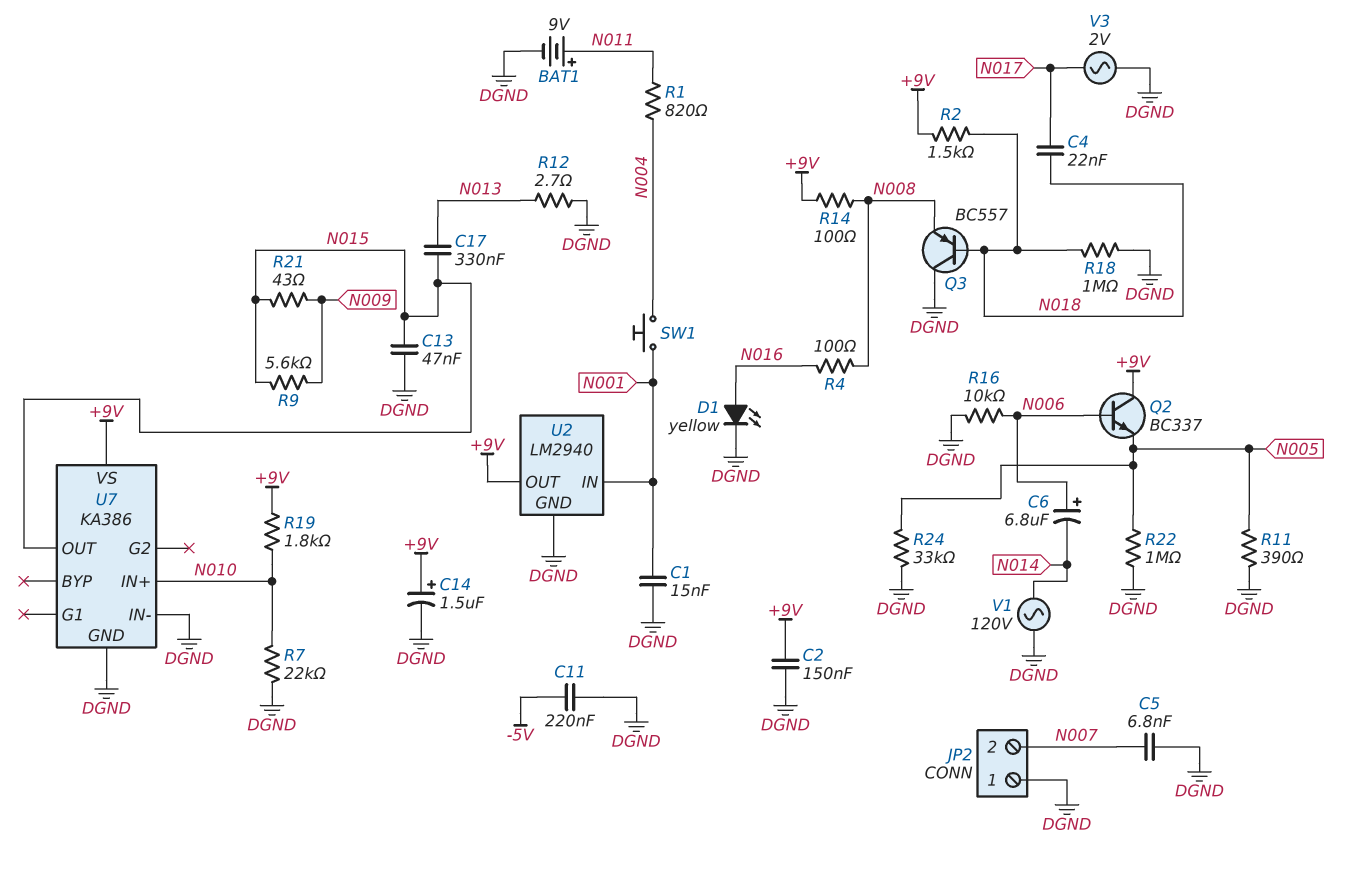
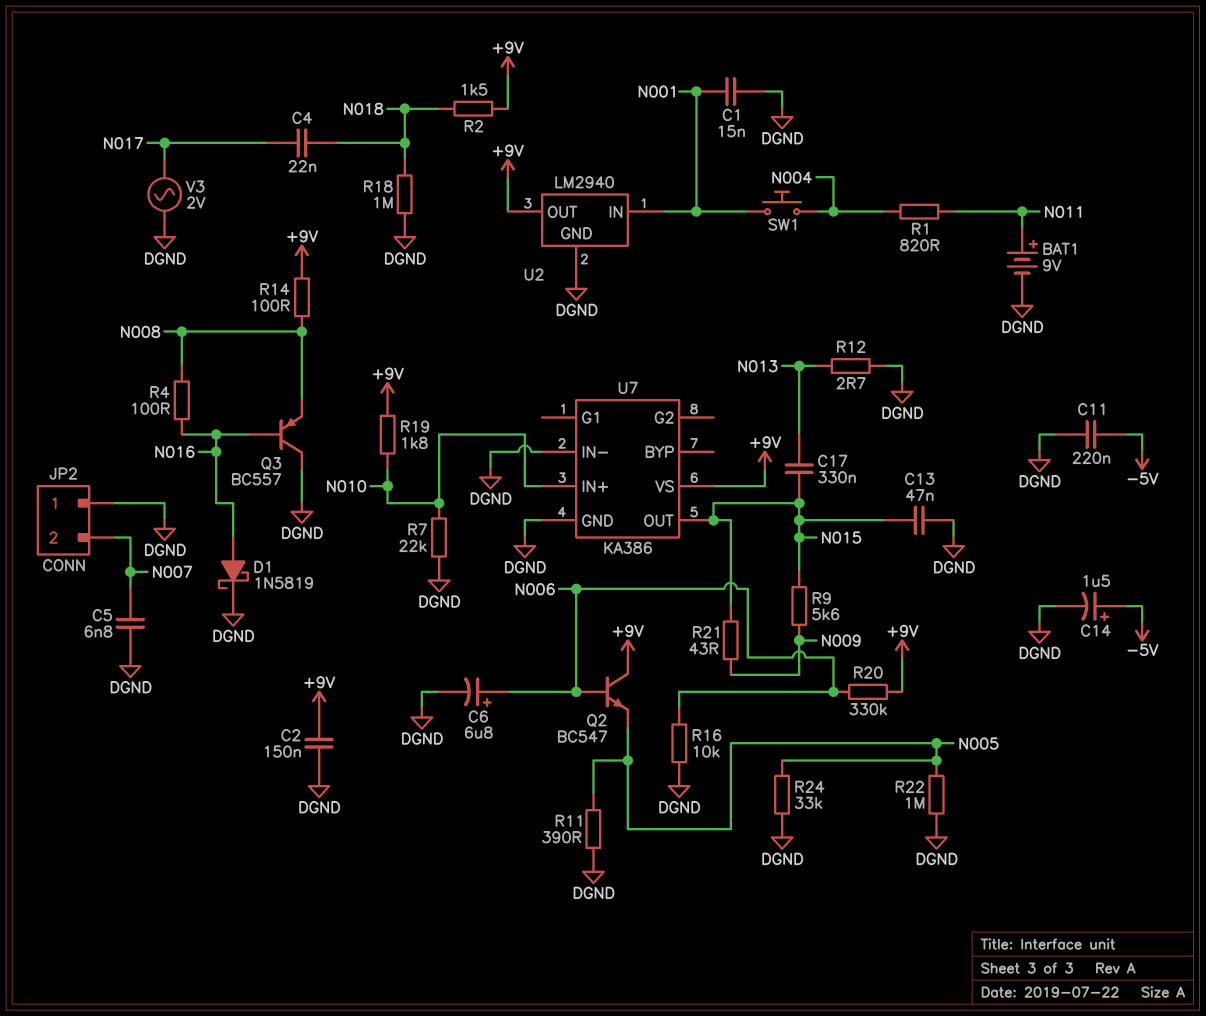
C6: 6.8uF (plus N006, minus N014) -> 6.8uF (plus N006, minus DGND)
C14: 1.5uF (plus +9V, minus DGND) -> 1.5uF (plus -5V, minus DGND)
D1: LED yellow (A N016, K DGND) -> schottky 1N5819 (A N016, K DGND)
Q2: NPN BC337 (B N006, C +9V, E N005) -> NPN BC547 (B N006, C +9V, E N005)
Q3: PNP BC557 (B N018, C DGND, E N008) -> PNP BC557 (B N016, C DGND, E N008)
R20: none -> 330k (+9V, N006)
V1: AC 120V (DGND, N014) -> none

